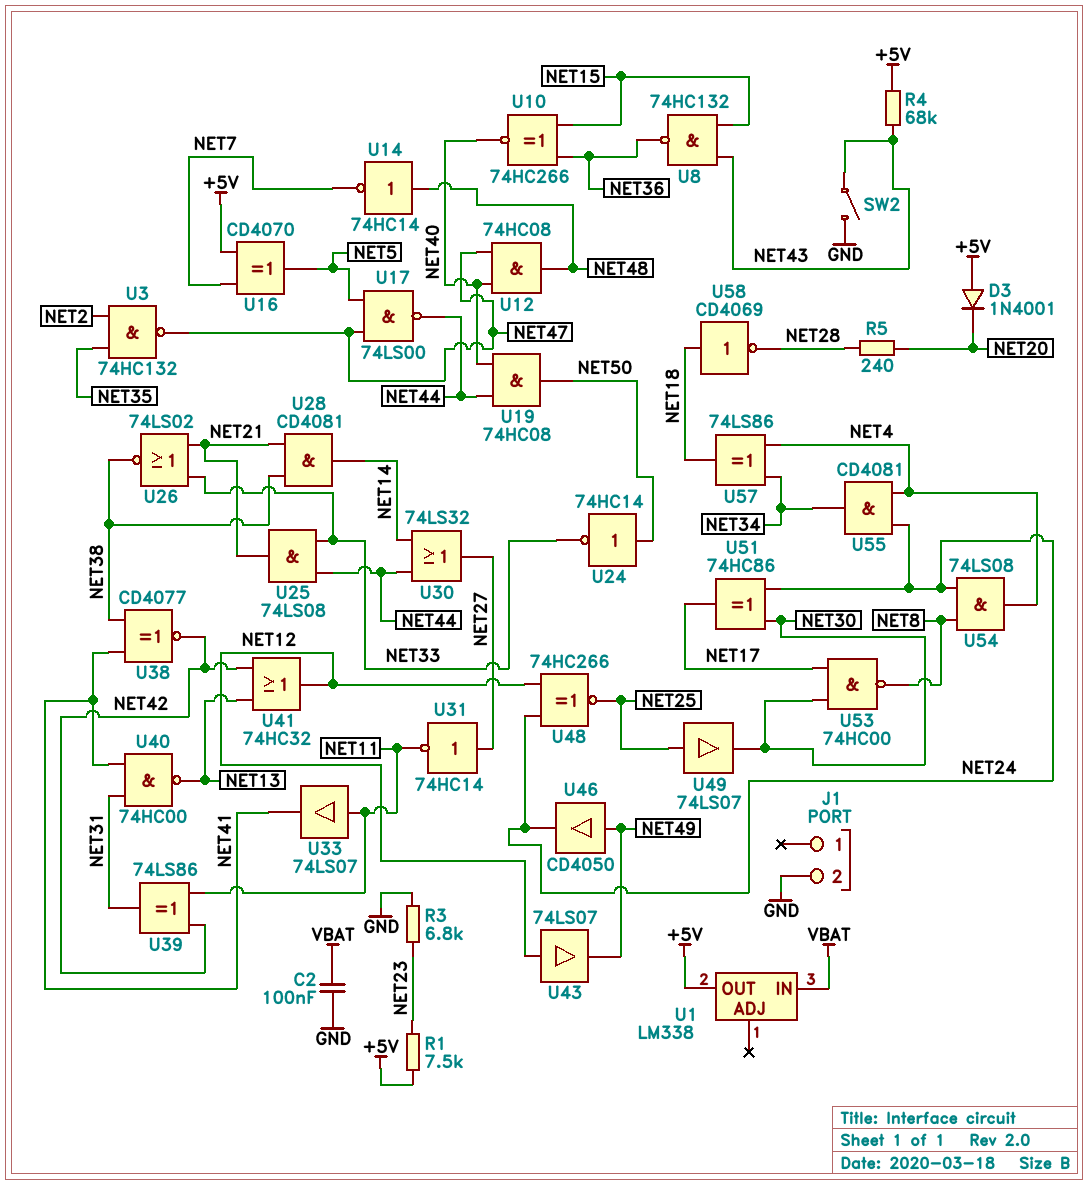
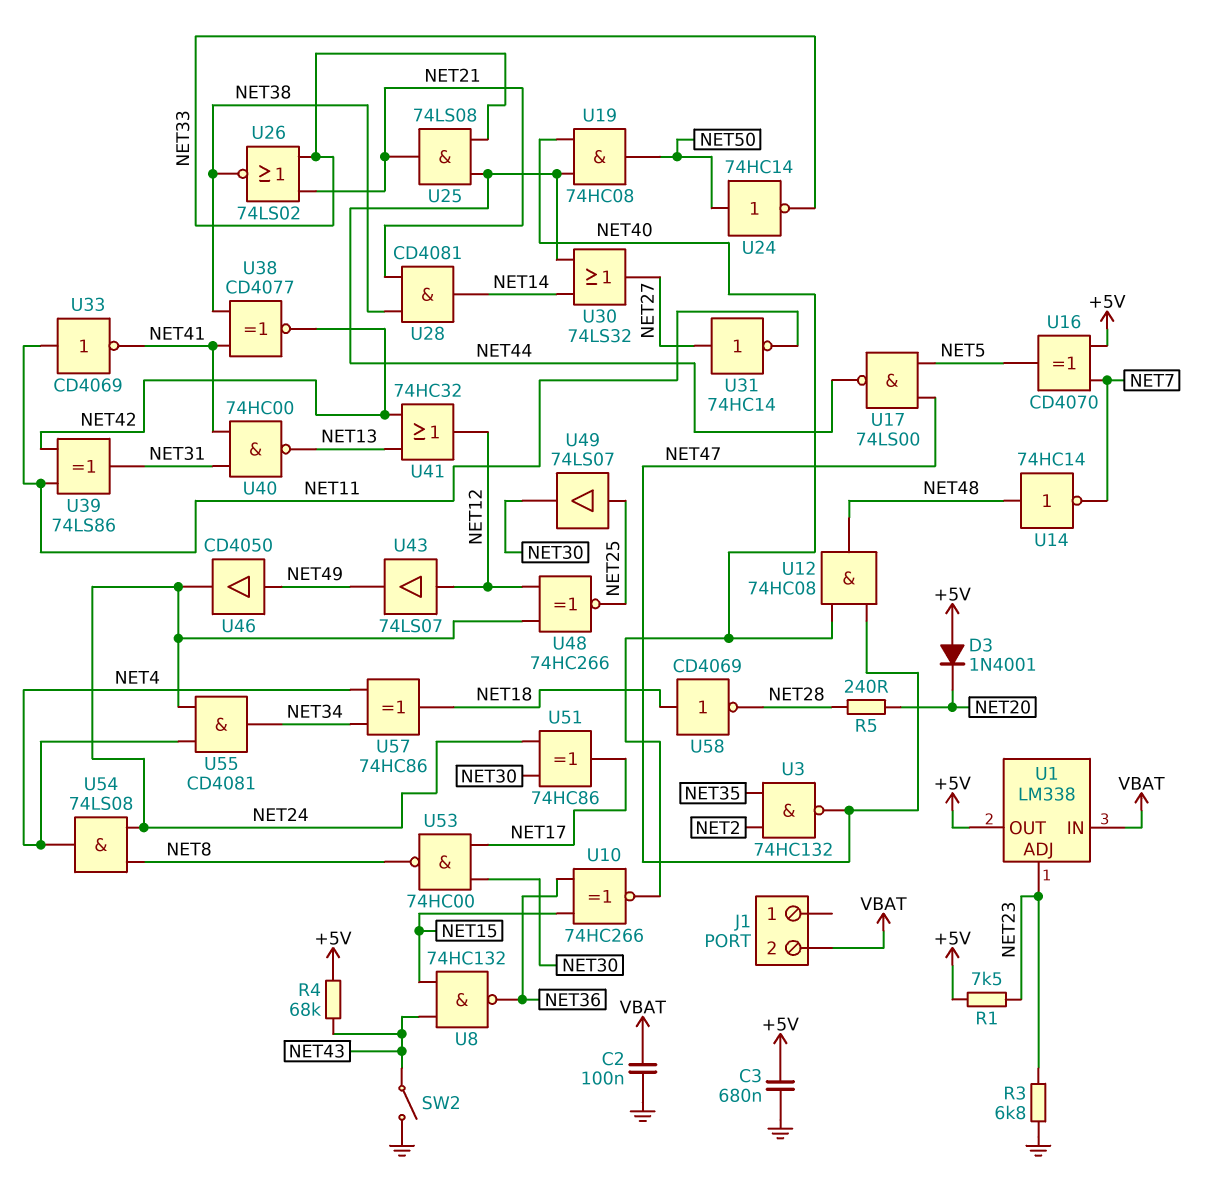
C3: none -> 680nF (+5V, GND)
J1 pin 2: GND -> VBAT
U1 pin ADJ: none -> NET23
U33: buffer 74LS07 (in NET11, out NET41) -> NOT CD4069 (in NET11, out NET41)
U57: XOR 74LS86 (in NET4, in NET34, out NET18) -> XOR 74HC86 (in NET4, in NET34, out NET18)

